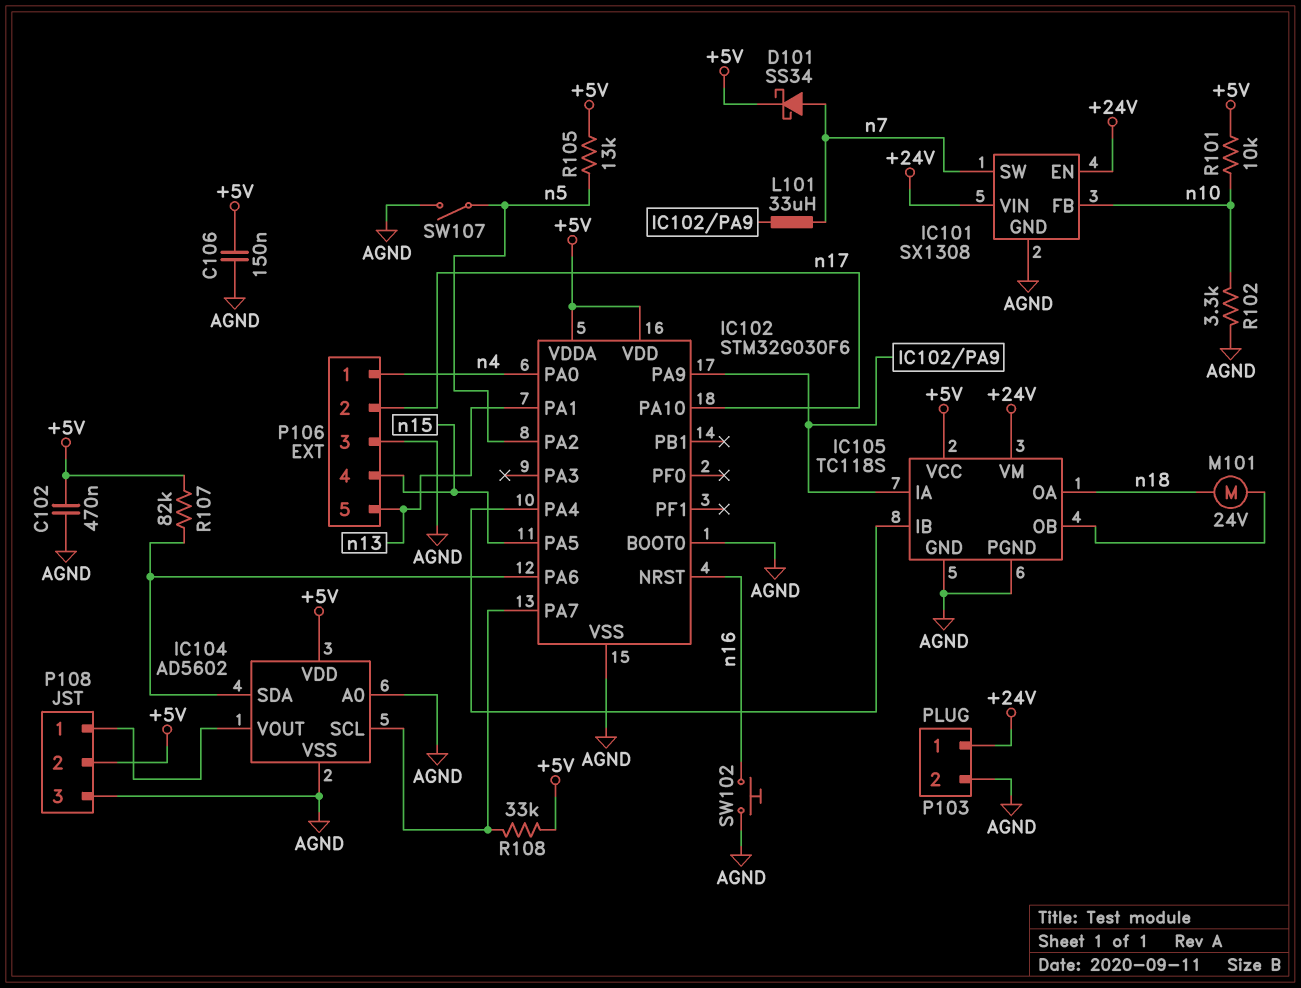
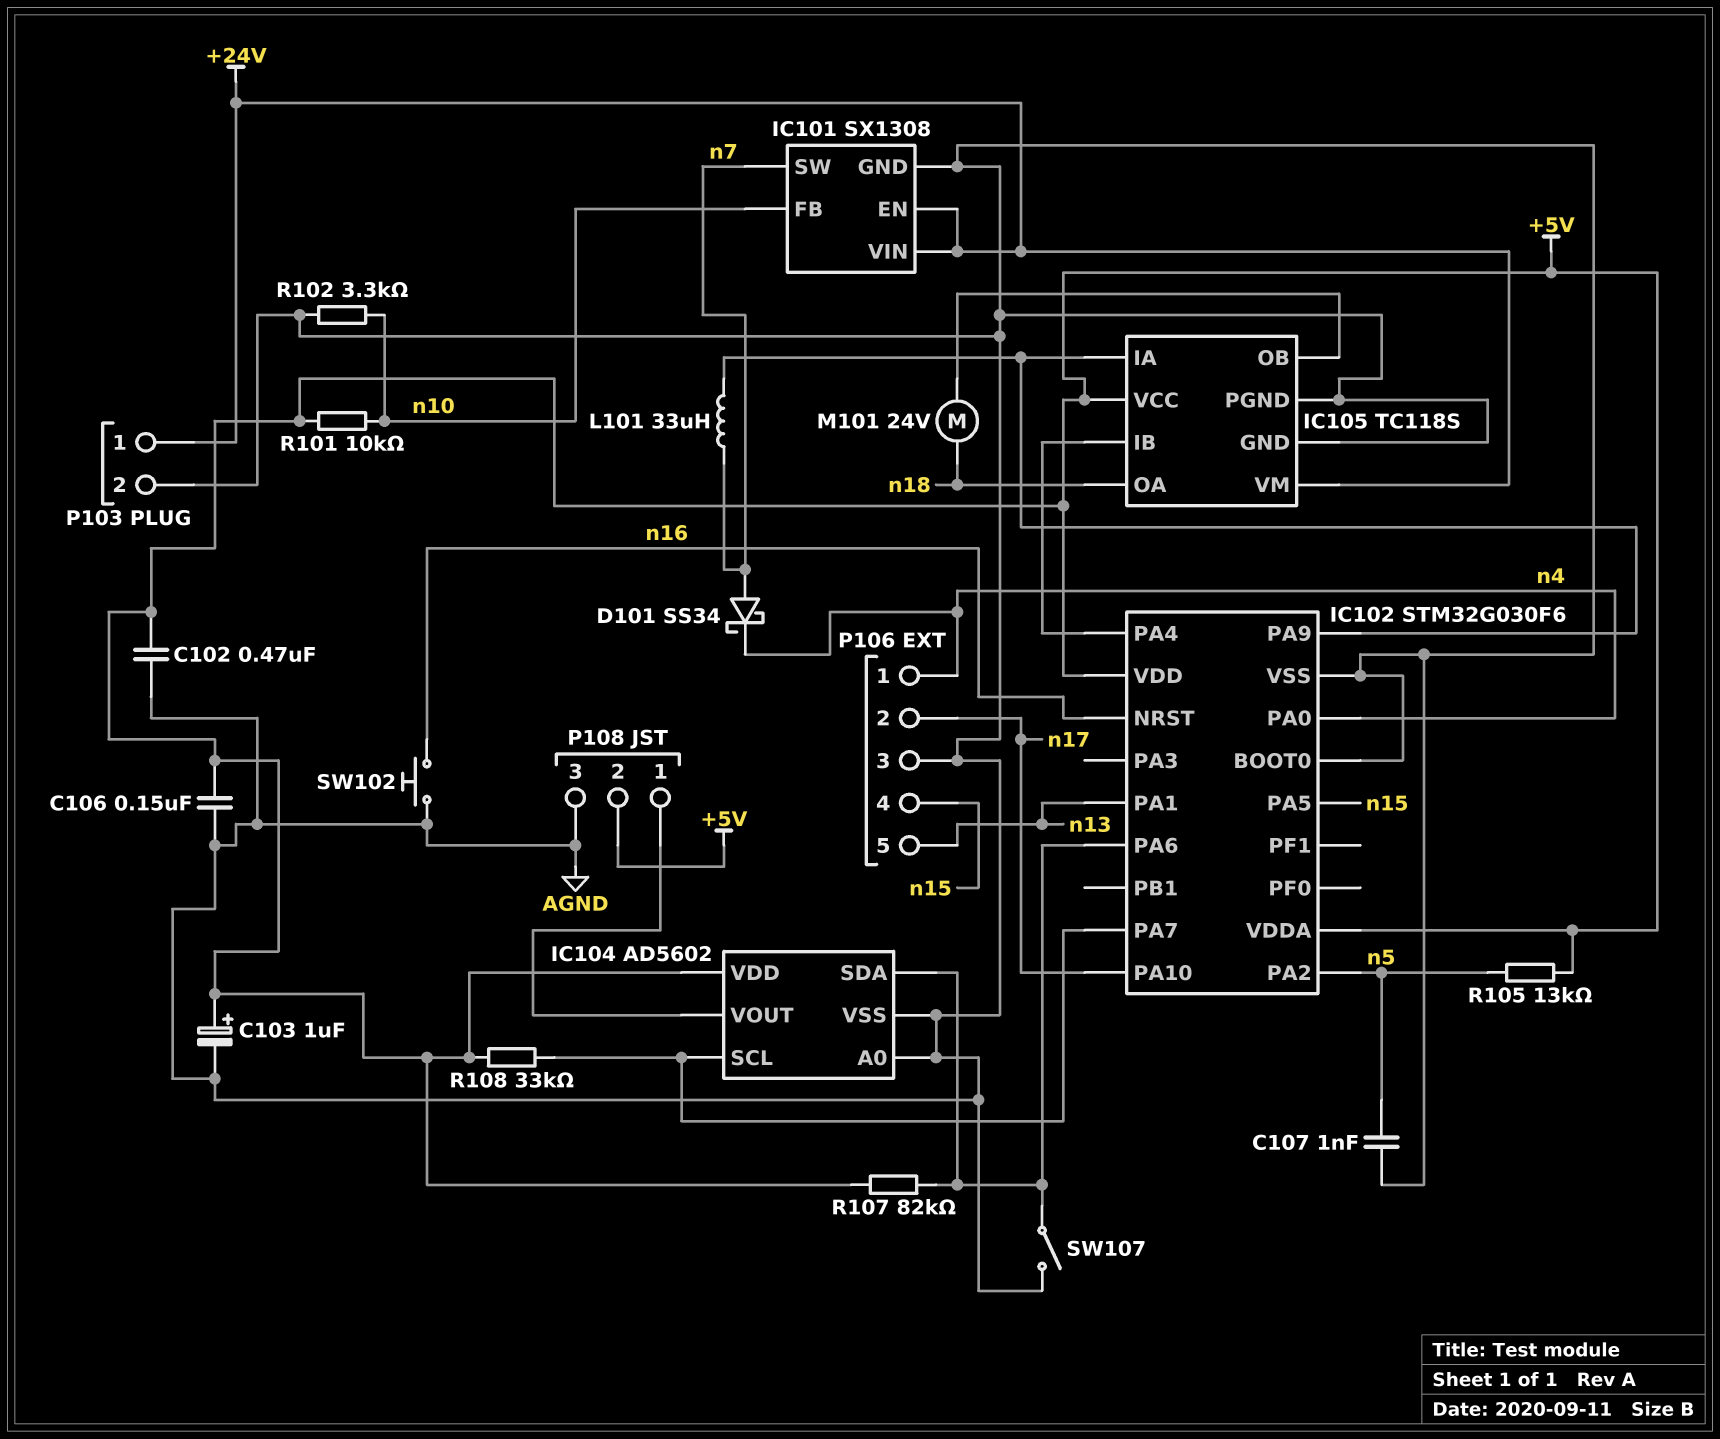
C103: none -> 1uF (plus +5V, minus AGND)
C107: none -> 1nF (AGND, n5)
D101: schottky SS34 (A n7, K +5V) -> schottky SS34 (A n7, K n4)
SW107: switch (AGND, n5) -> switch (AGND, IC102/PA6)

